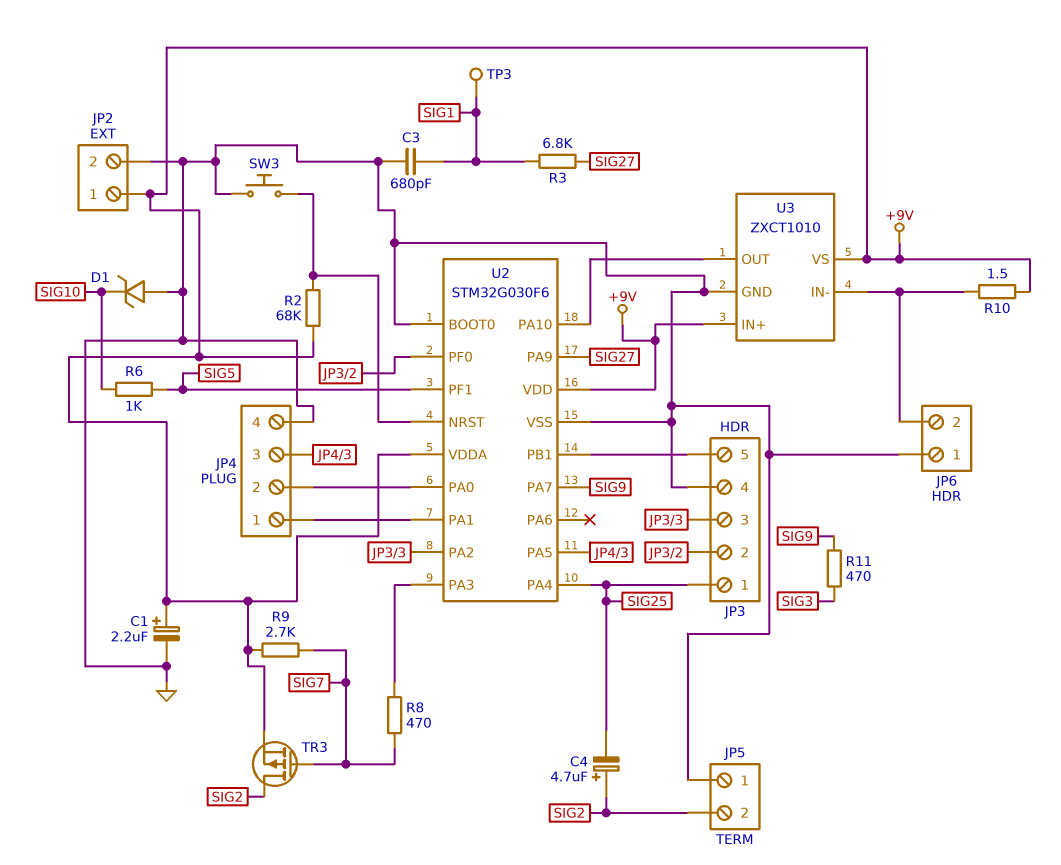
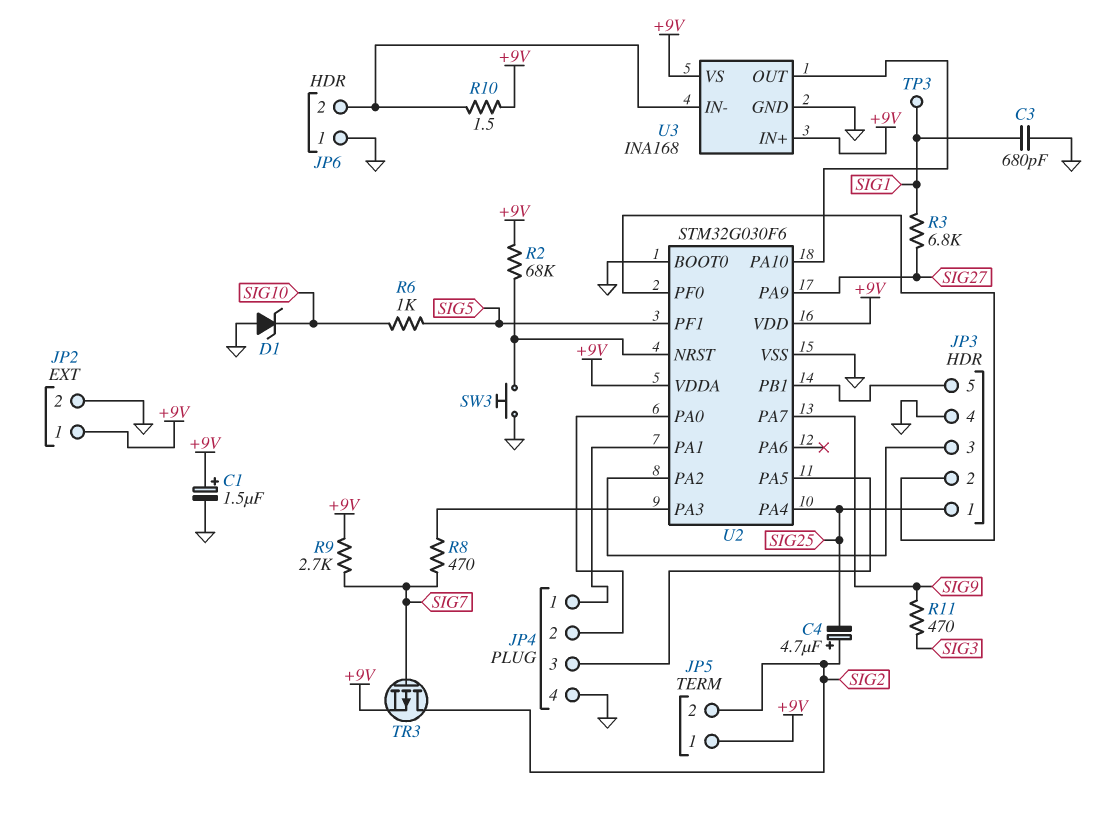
C1: 2.2uF (plus +9V, minus GND) -> 1.5uF (plus +9V, minus GND)
JP5 pin 1: GND -> +9V
U3: ZXCT1010 -> INA168

